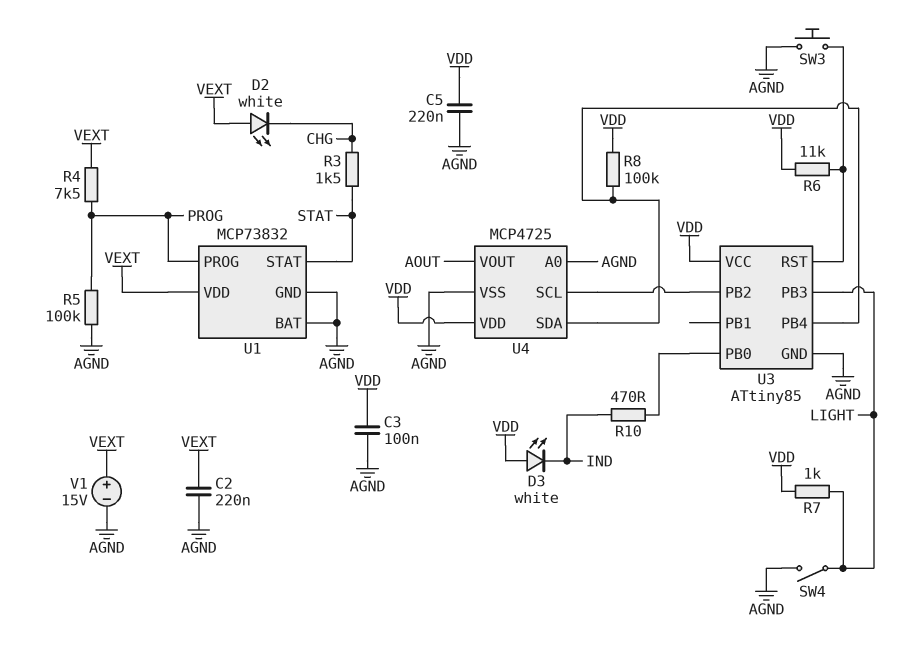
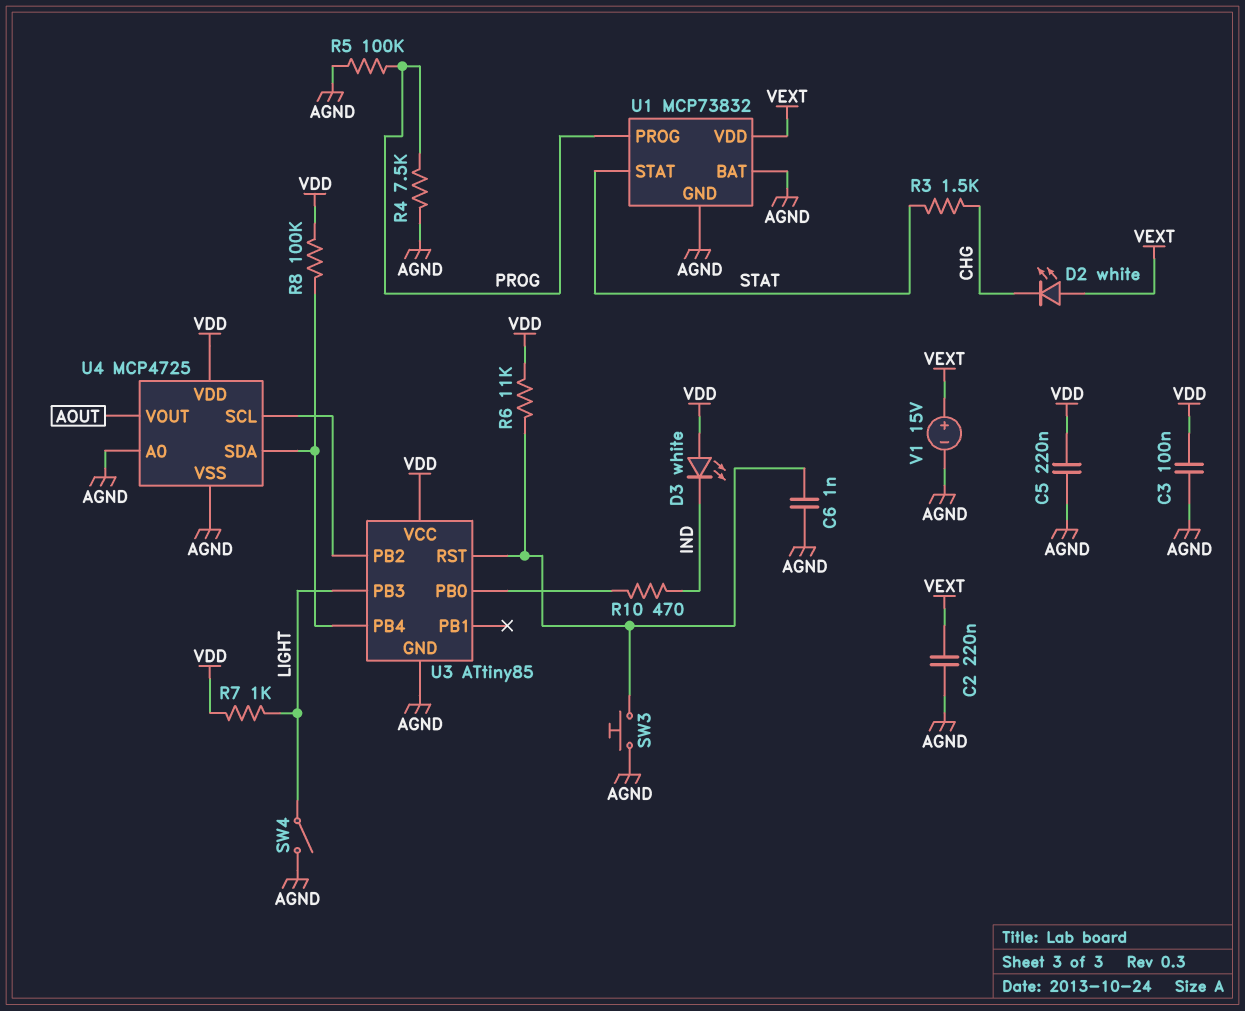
C6: none -> 1nF (AGND, U3/RST)
R4: 7.5k (PROG, VEXT) -> 7.5k (AGND, PROG)

